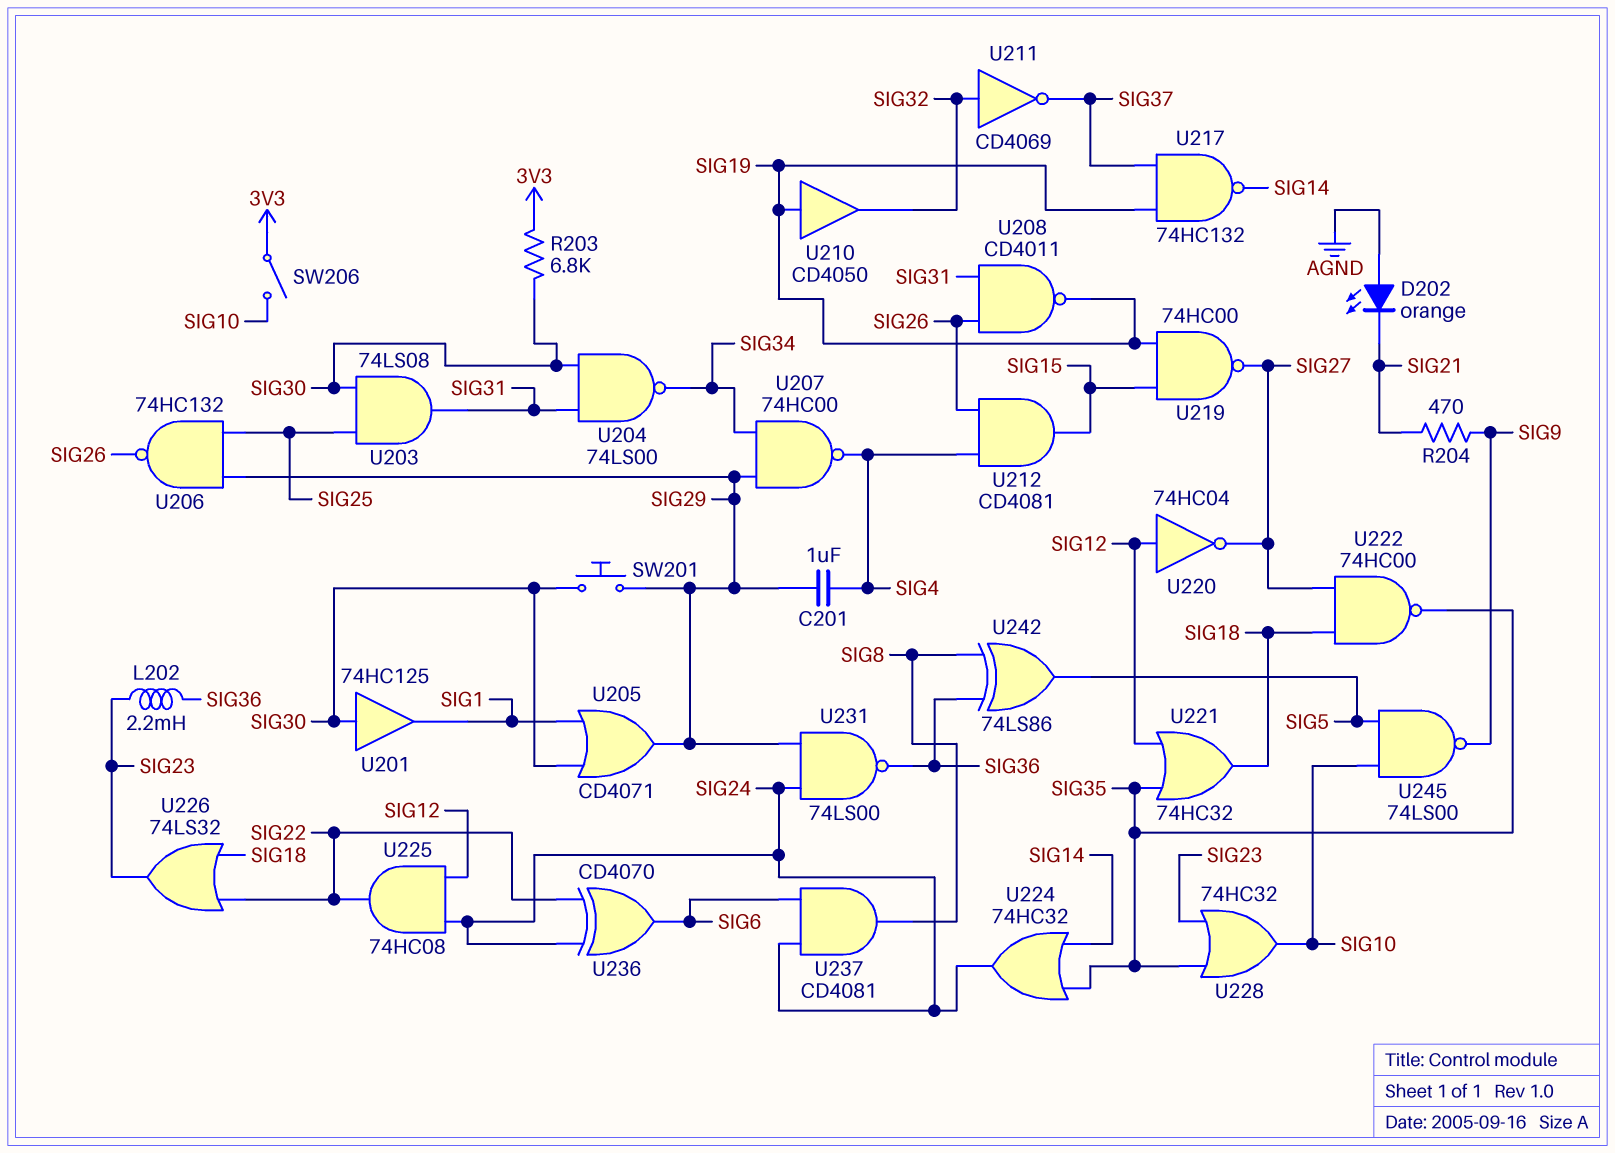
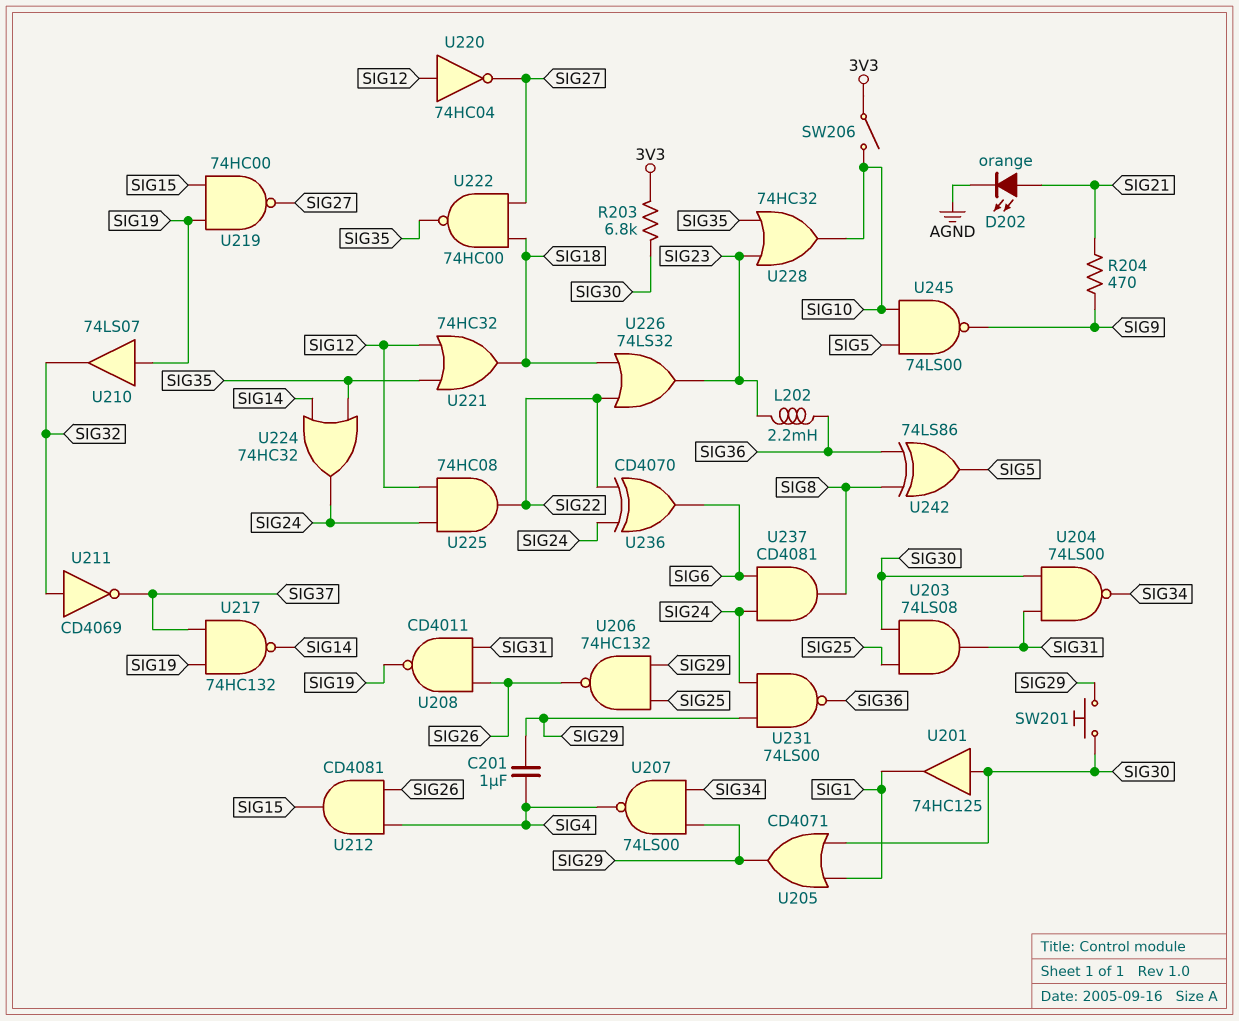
D202: LED orange (A AGND, K SIG21) -> LED orange (A SIG21, K AGND)
U207: NAND 74HC00 (in SIG29, in SIG34, out SIG4) -> NAND 74LS00 (in SIG29, in SIG34, out SIG4)
U210: buffer CD4050 (in SIG19, out SIG32) -> buffer 74LS07 (in SIG19, out SIG32)

